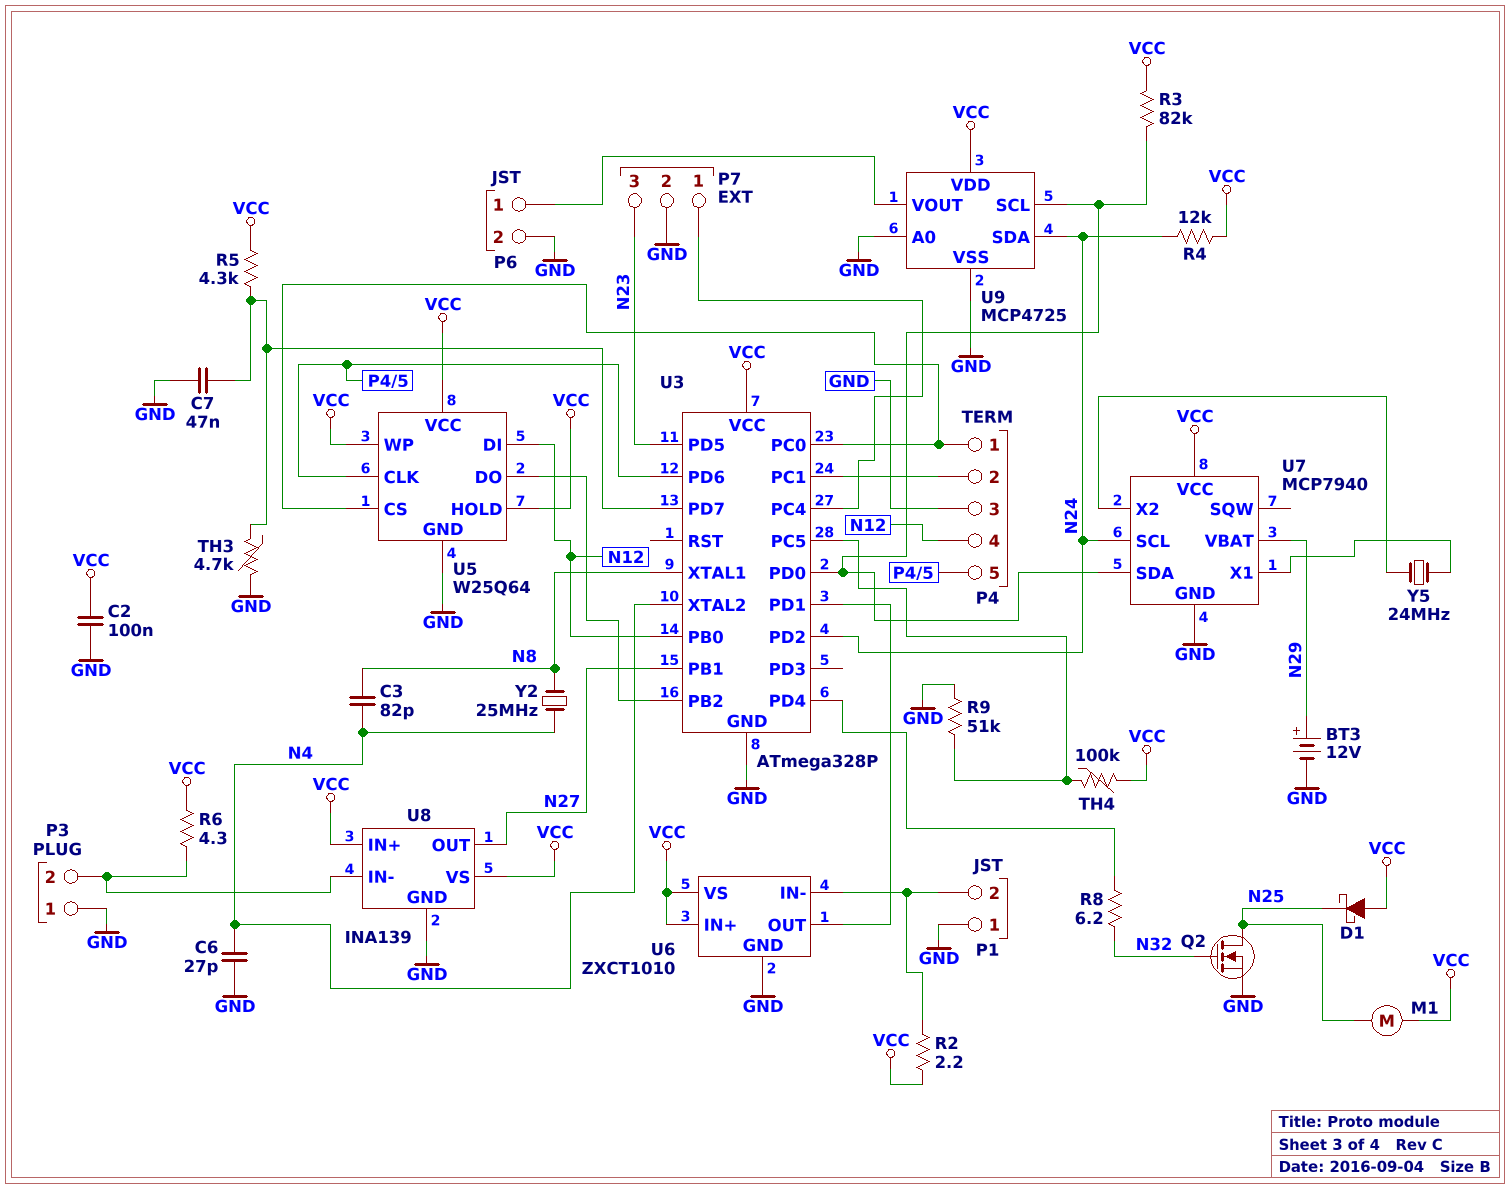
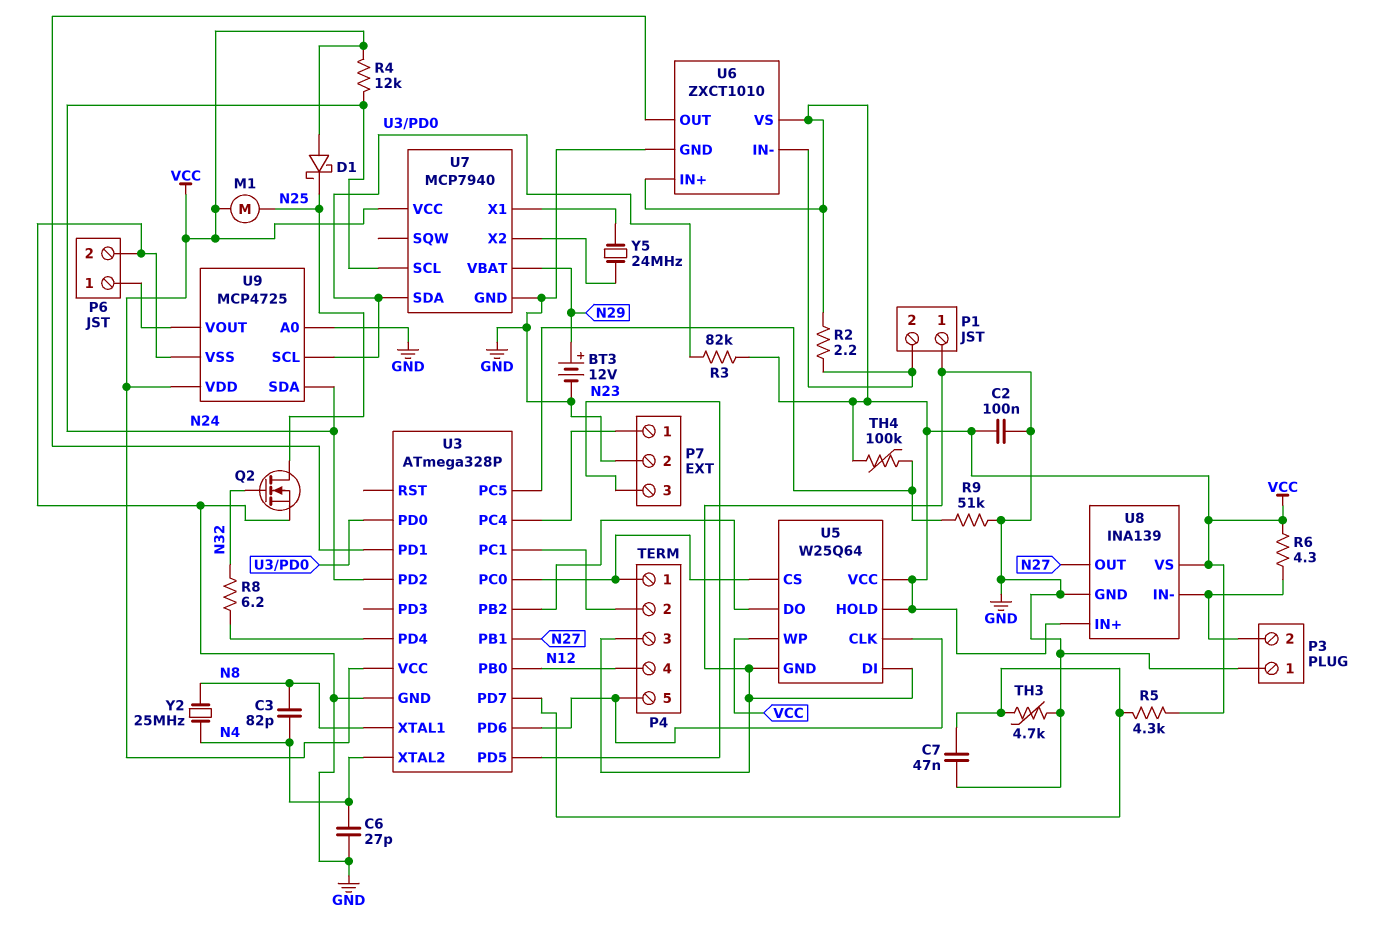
U5 pin DI: N12 -> GND

